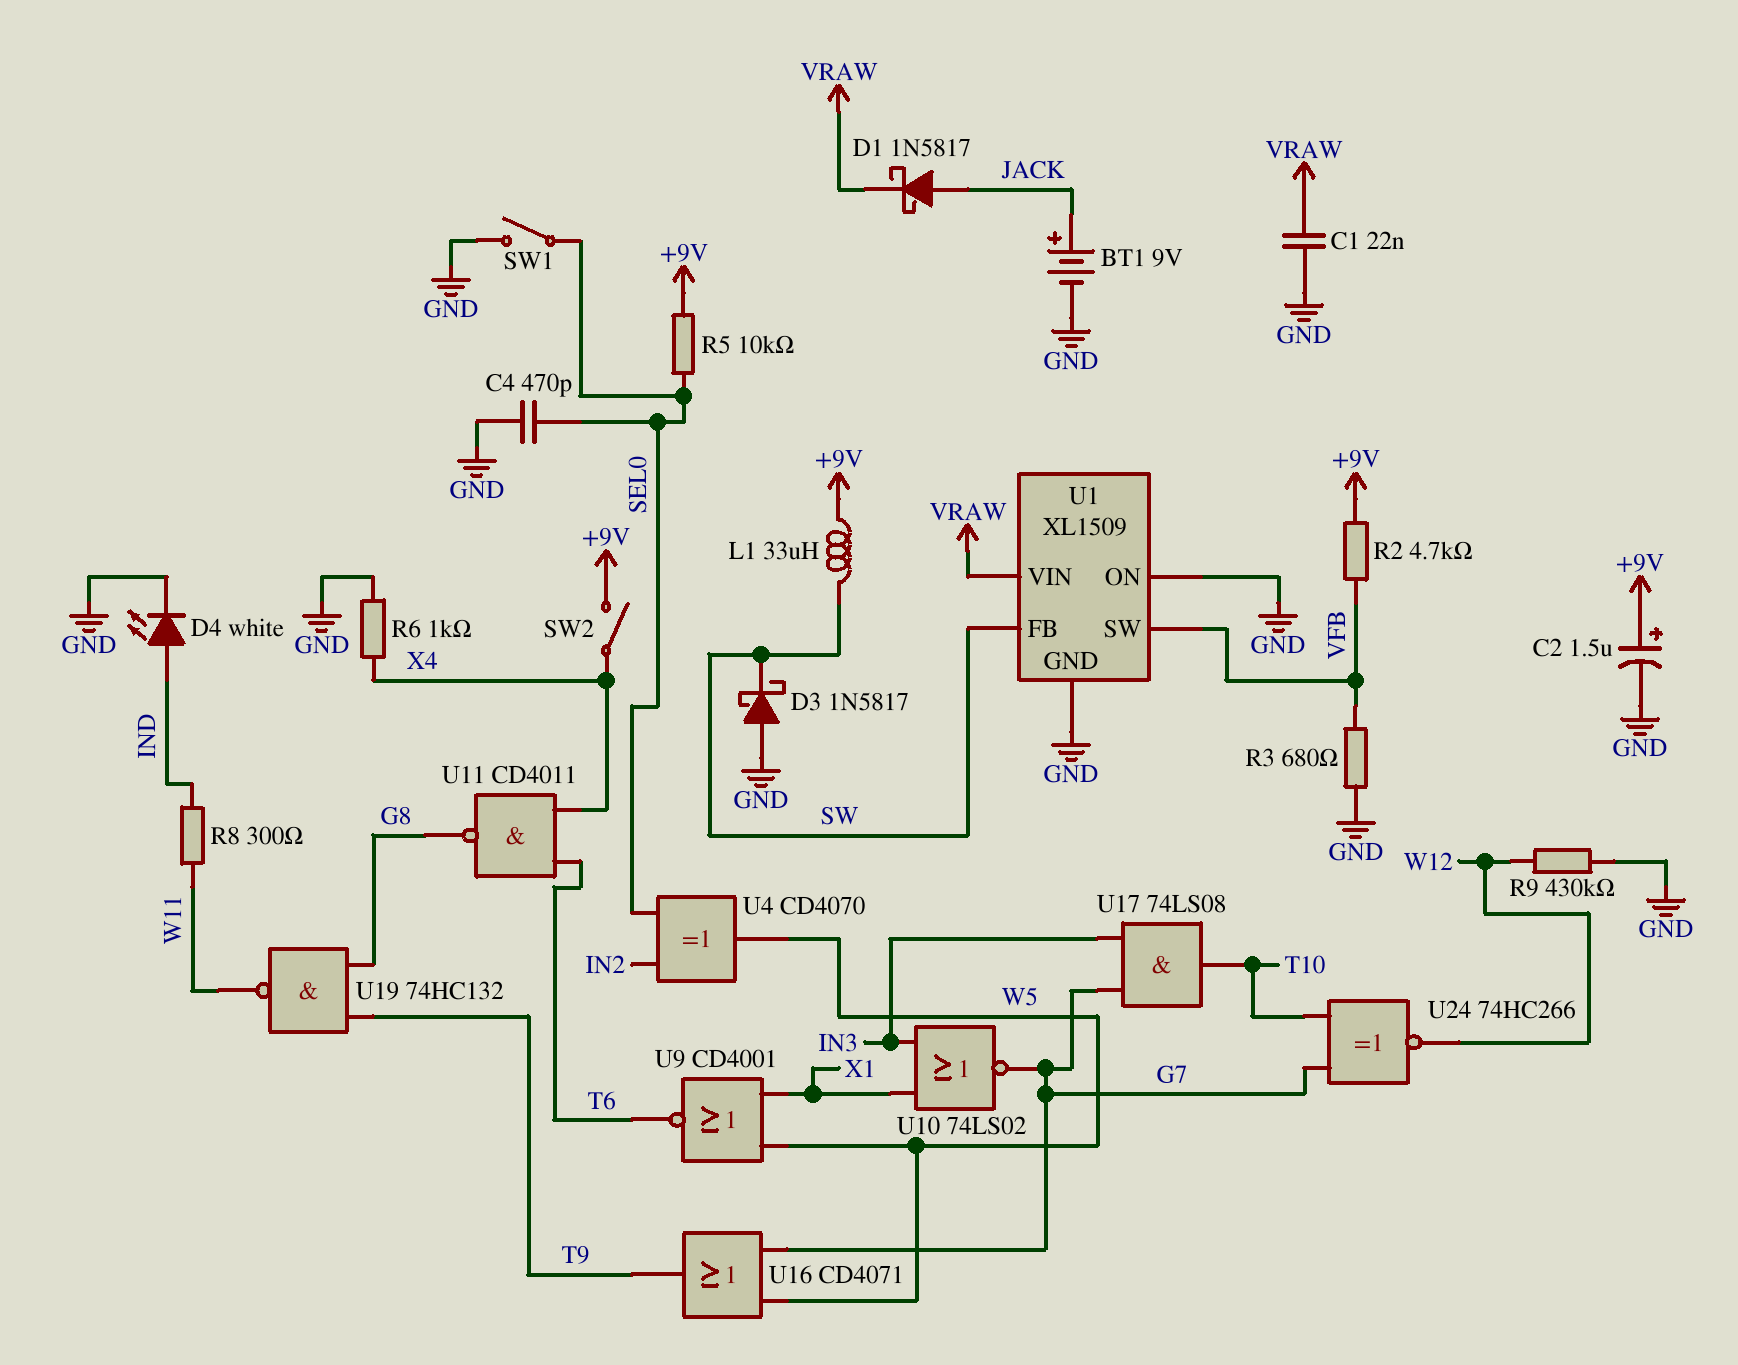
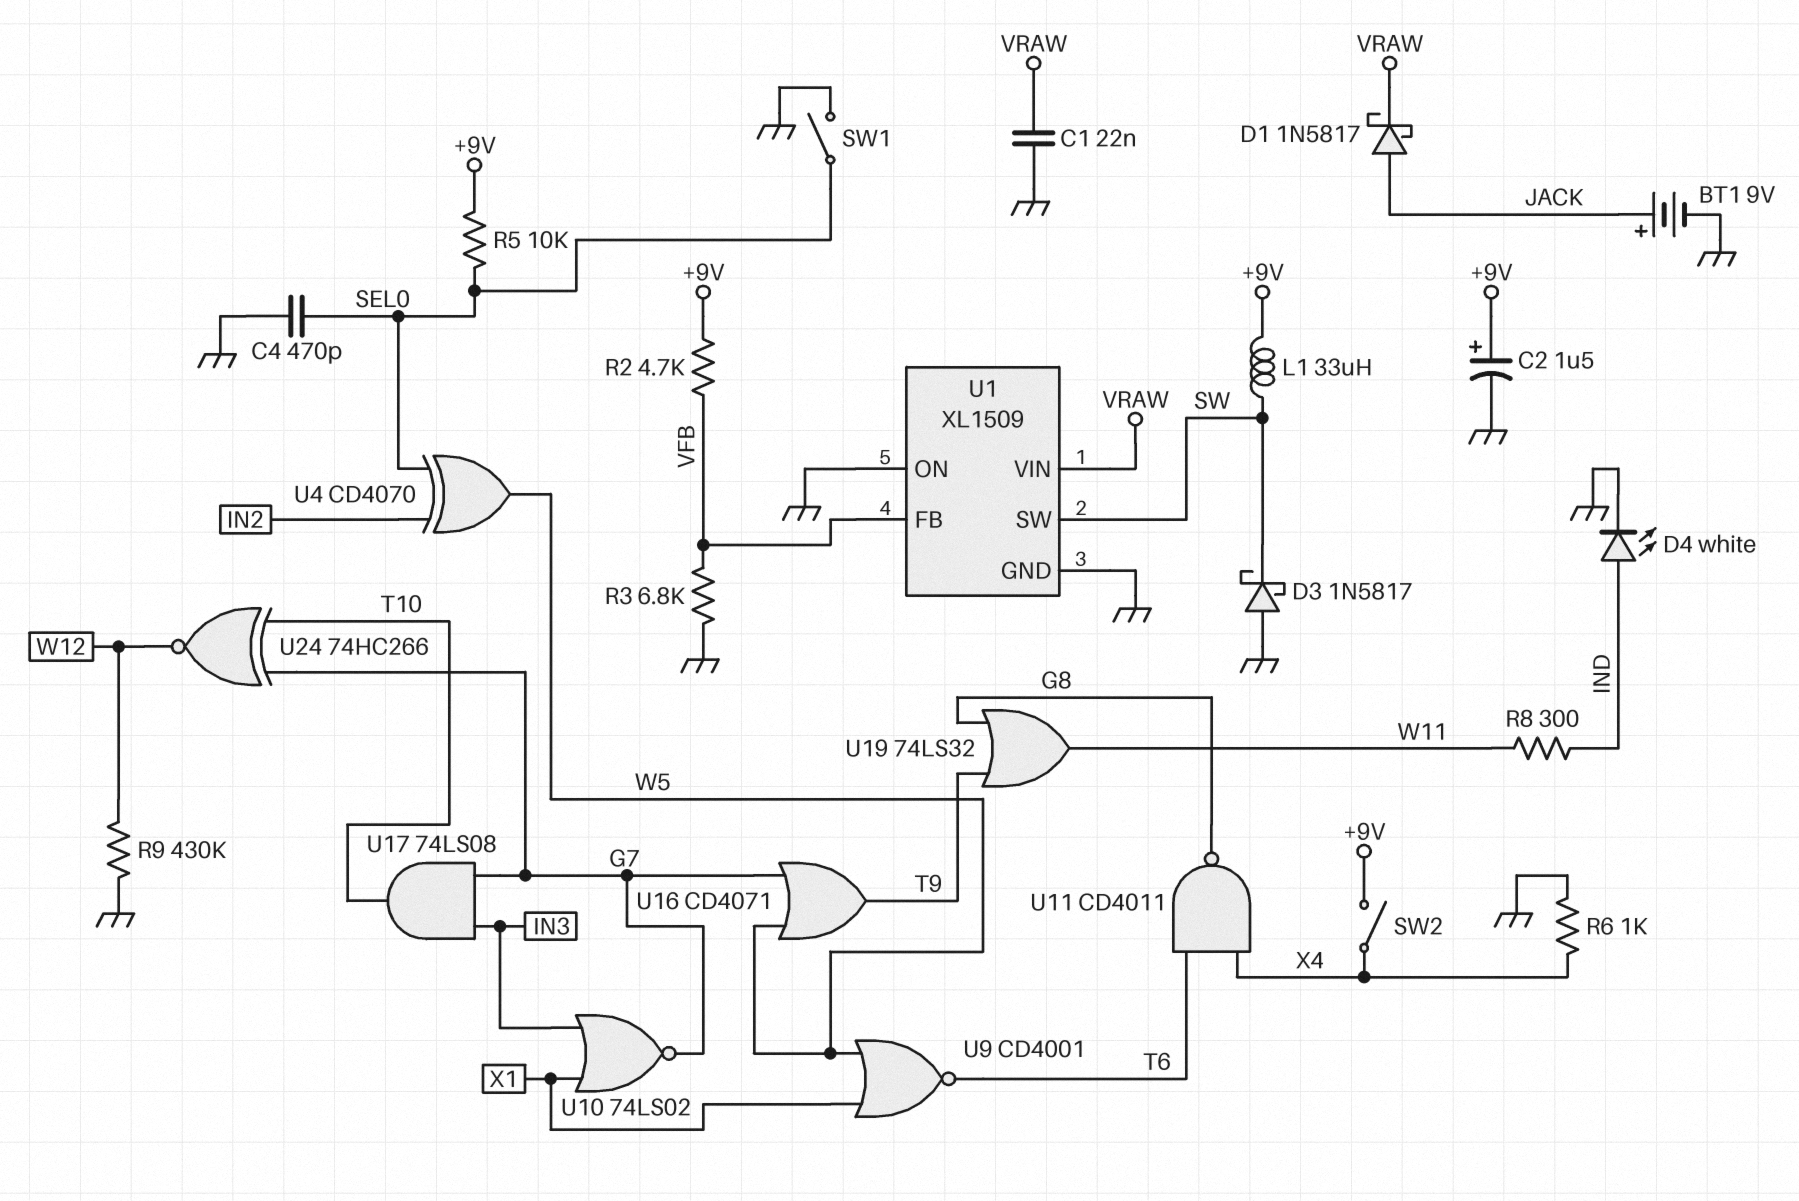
R3: 680 (GND, VFB) -> 6.8k (GND, VFB)
U1 pin FB: SW -> VFB
U1 pin SW: VFB -> SW
U19: NAND 74HC132 (in G8, in T9, out W11) -> OR 74LS32 (in G8, in T9, out W11)

